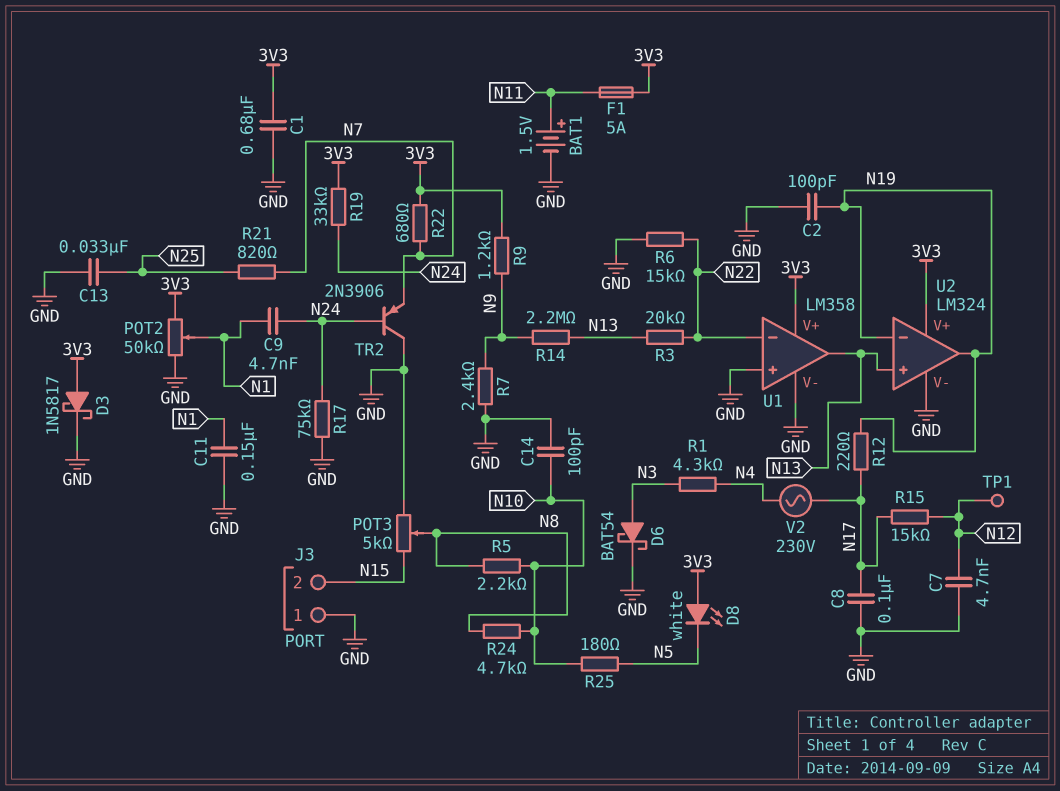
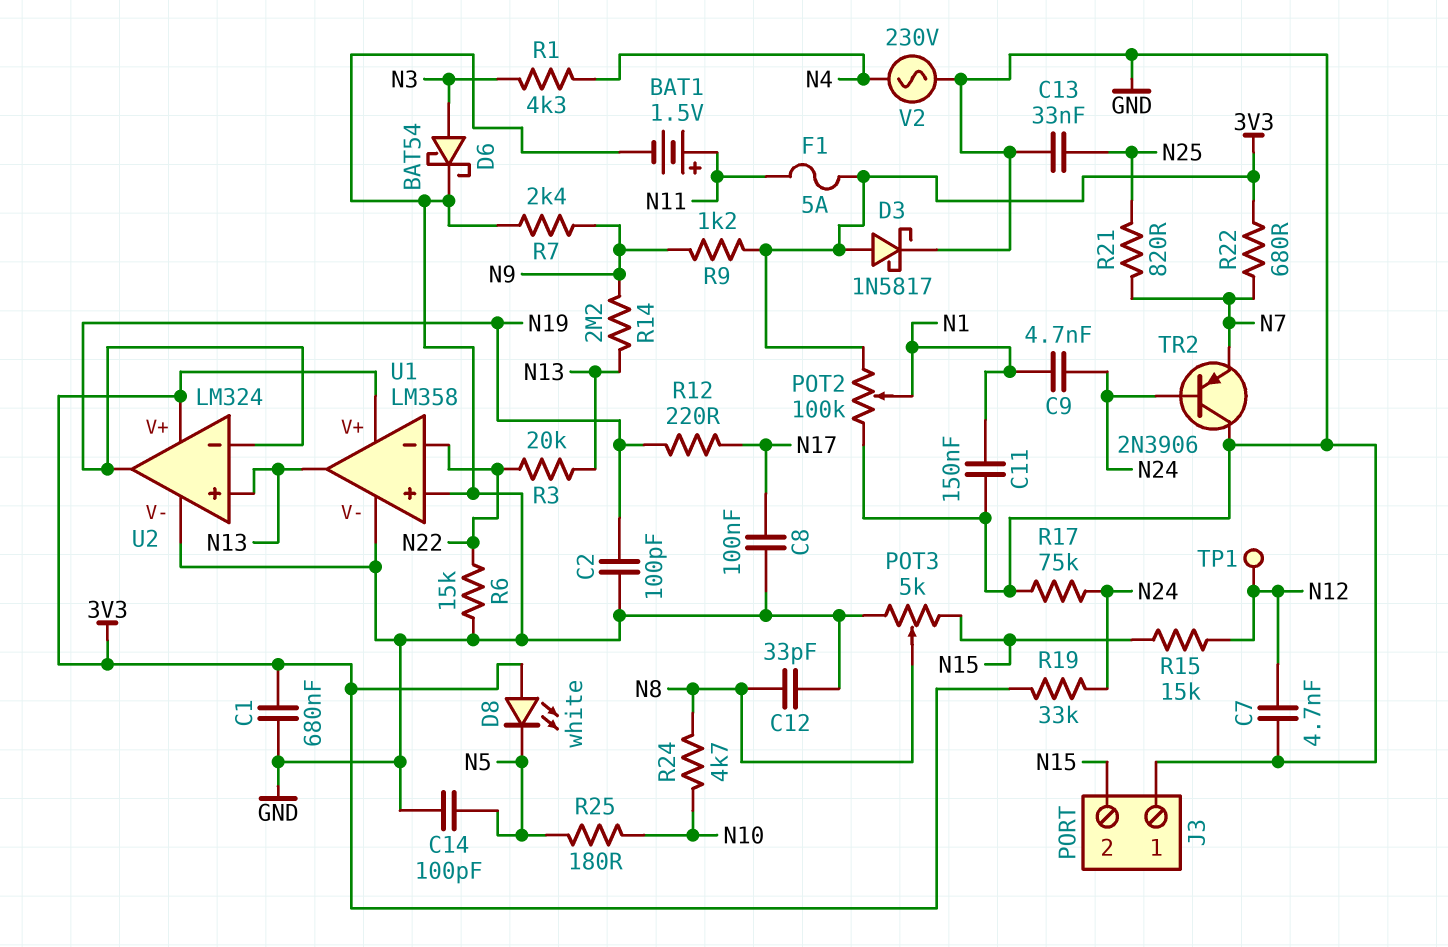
C12: none -> 33pF (GND, N8)
C14: 100pF (GND, N10) -> 100pF (GND, N5)
POT2: 50k (3V3, GND, wiper N1) -> 100k (3V3, GND, wiper N1)
R5: 2.2k (N8, N10) -> none
R15: 15k (N12, N17) -> 15k (N12, N15)
V2: AC 230V (N4, N17) -> AC 230V (GND, N4)

